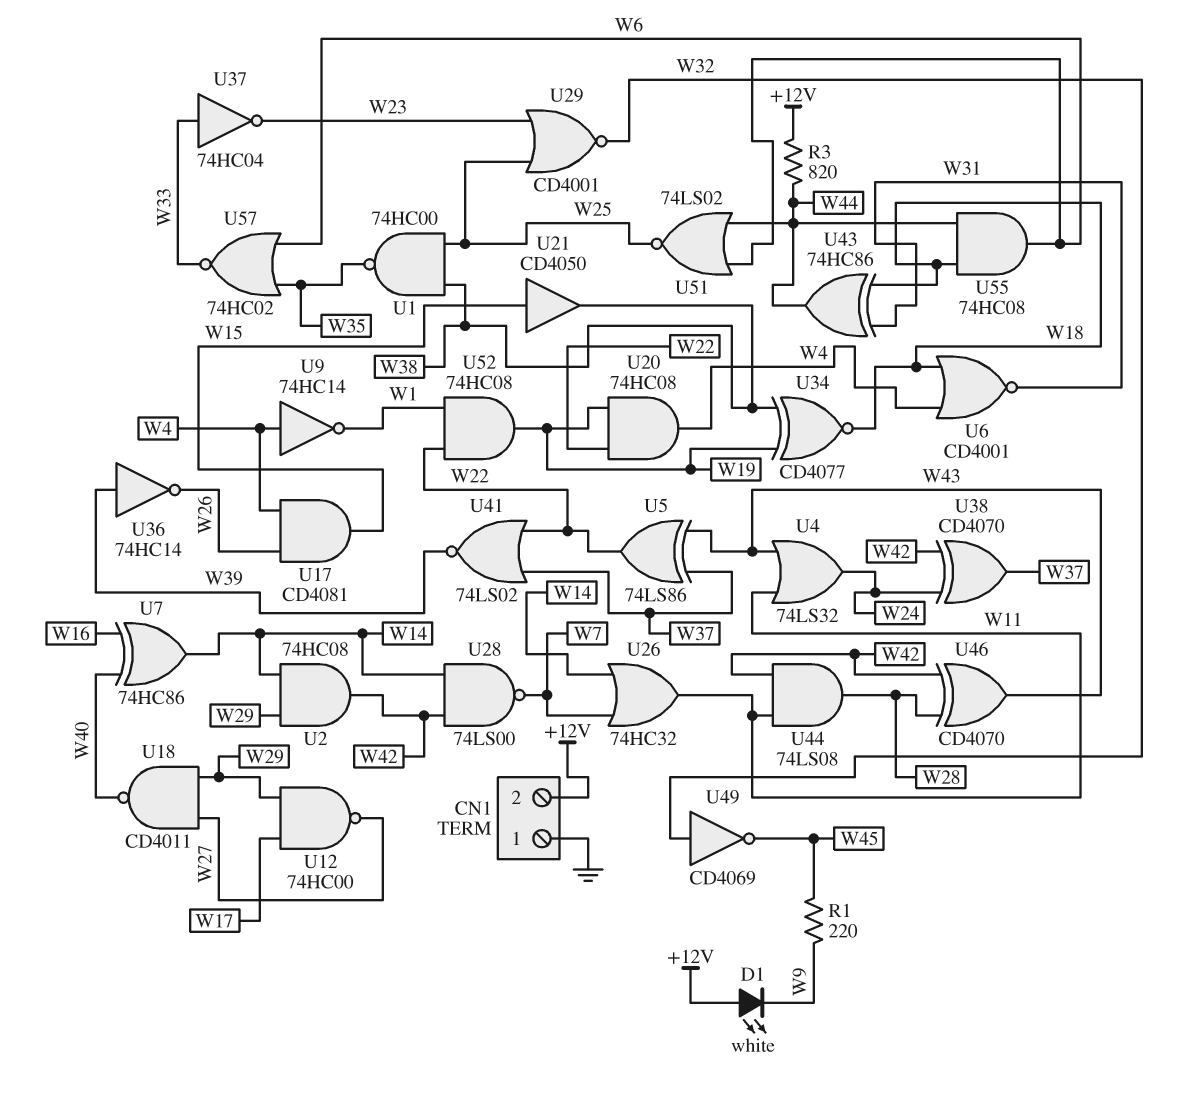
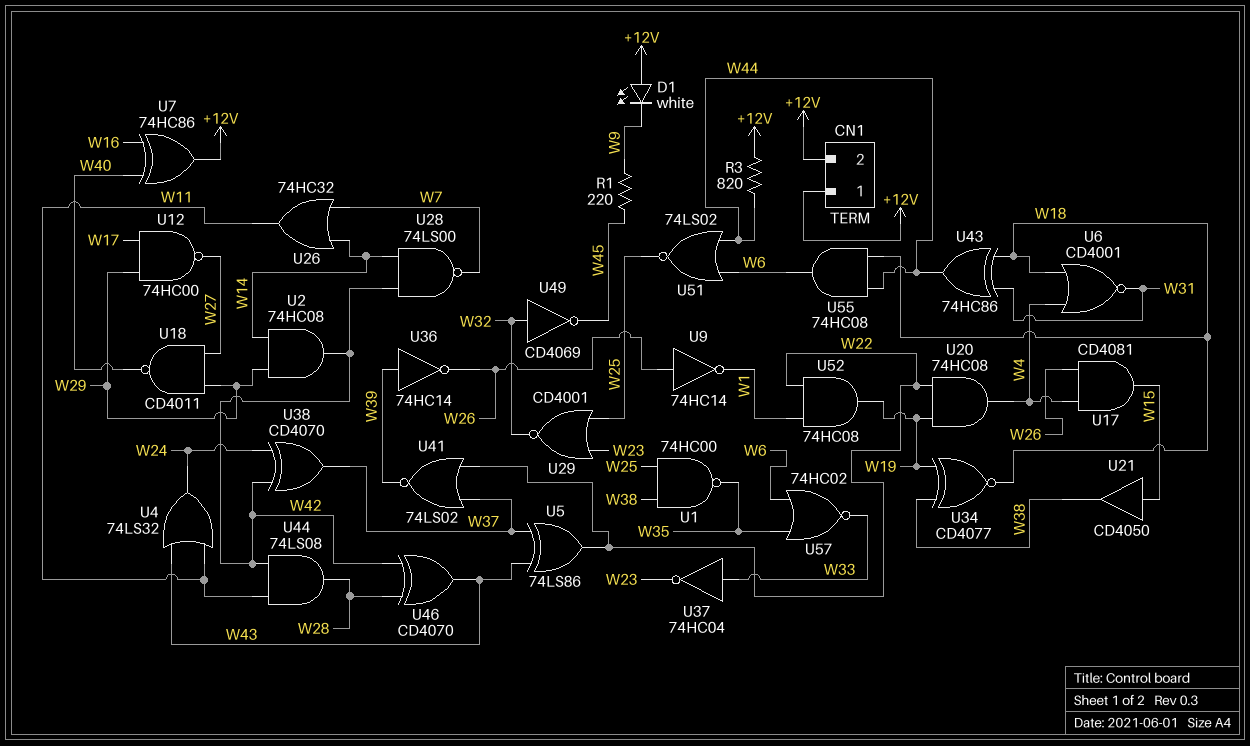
CN1 pin 1: GND -> +12V
U7: XOR 74HC86 (in W16, in W40, out W14) -> XOR 74HC86 (in W16, in W40, out +12V)
U9: NOT 74HC14 (in W4, out W1) -> NOT 74HC14 (in W26, out W1)

